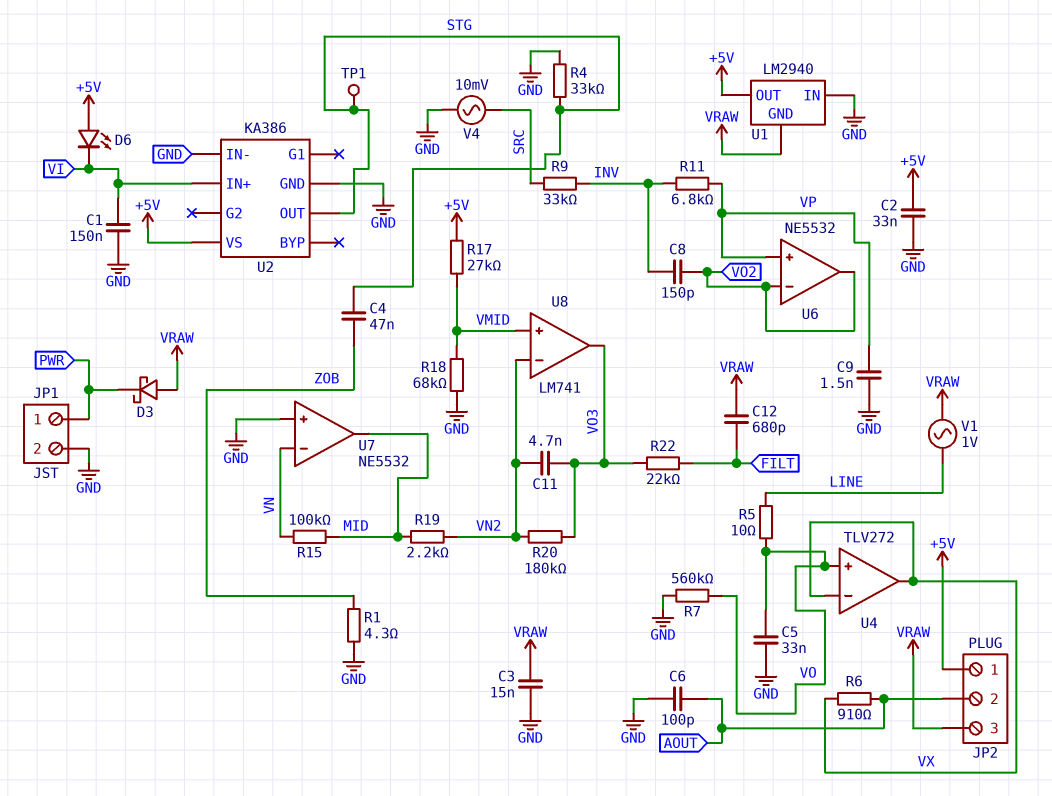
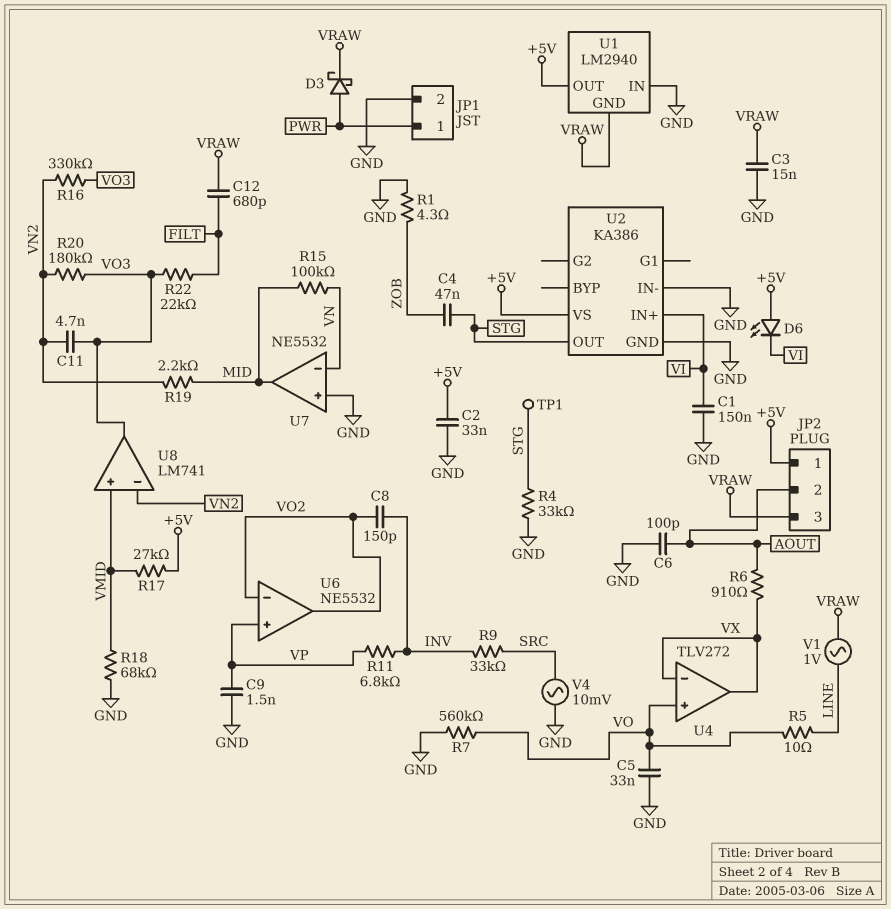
D3: schottky (A VRAW, K PWR) -> schottky (A PWR, K VRAW)
R16: none -> 330k (VN2, VO3)

